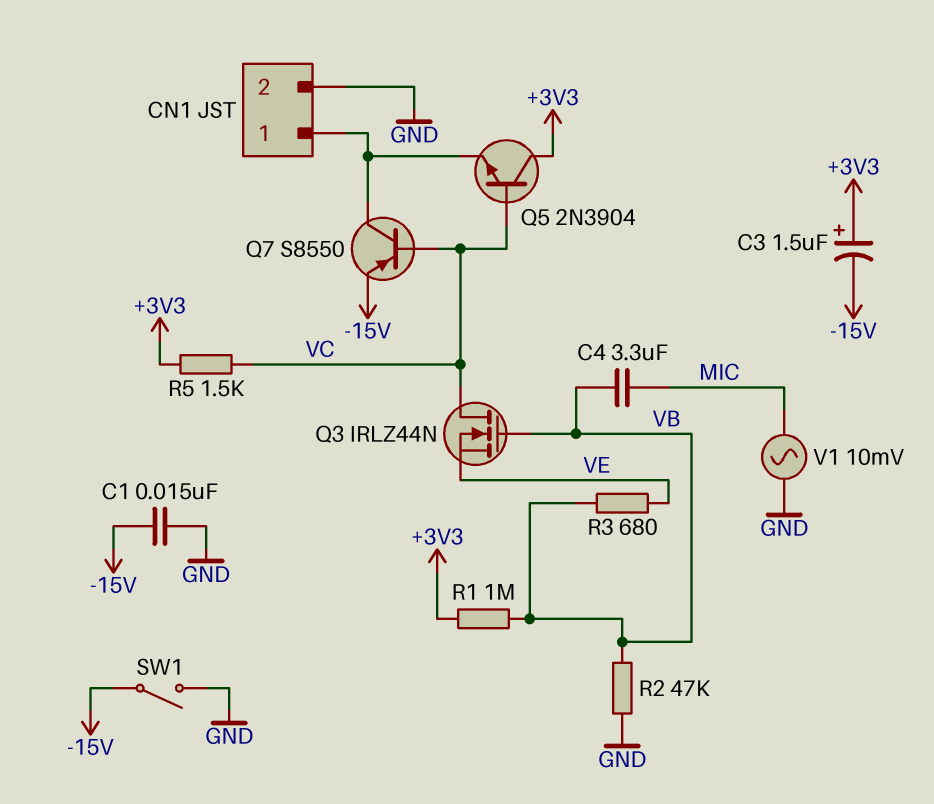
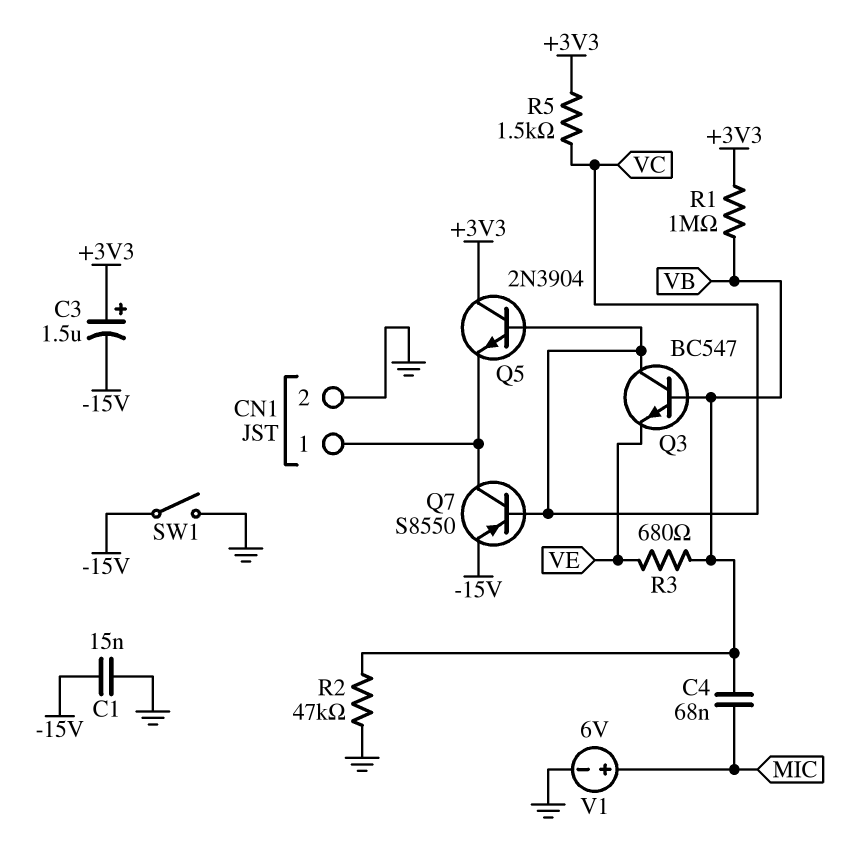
C4: 3.3uF (MIC, VB) -> 68nF (MIC, VB)
Q3: NMOS IRLZ44N (G VB, D VC, S VE) -> NPN BC547 (B VB, C VC, E VE)
V1: AC 10mV (GND, MIC) -> 6V (plus MIC, minus GND)

